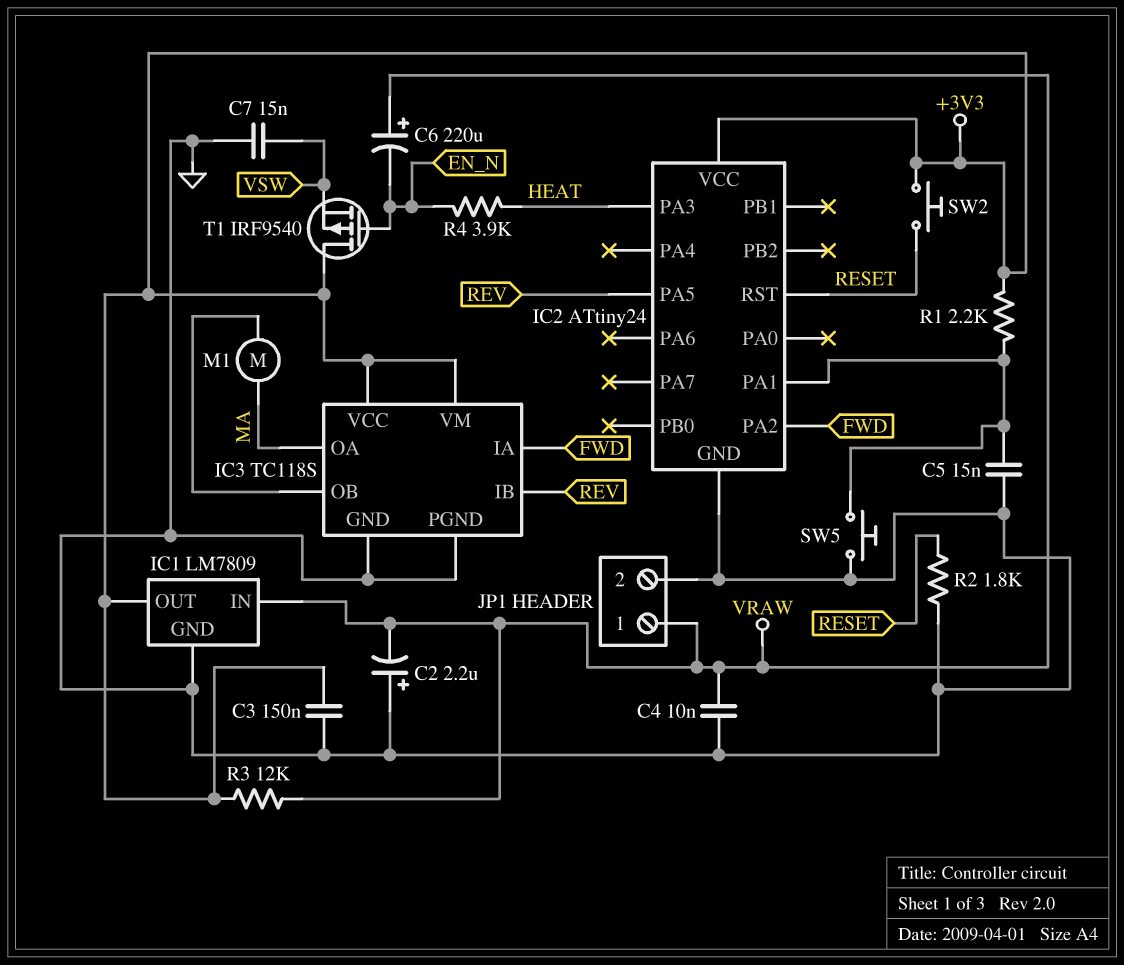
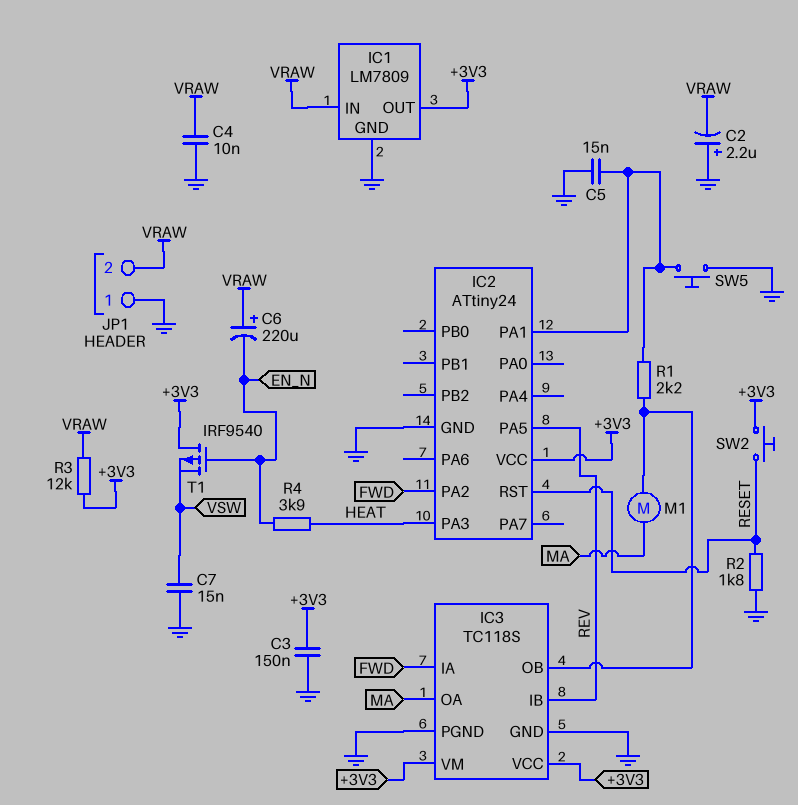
JP1 pin 1: VRAW -> GND
JP1 pin 2: GND -> VRAW
R1: 2.2k (+3V3, IC2/PA1) -> 2.2k (IC2/PA1, IC3/OB)

